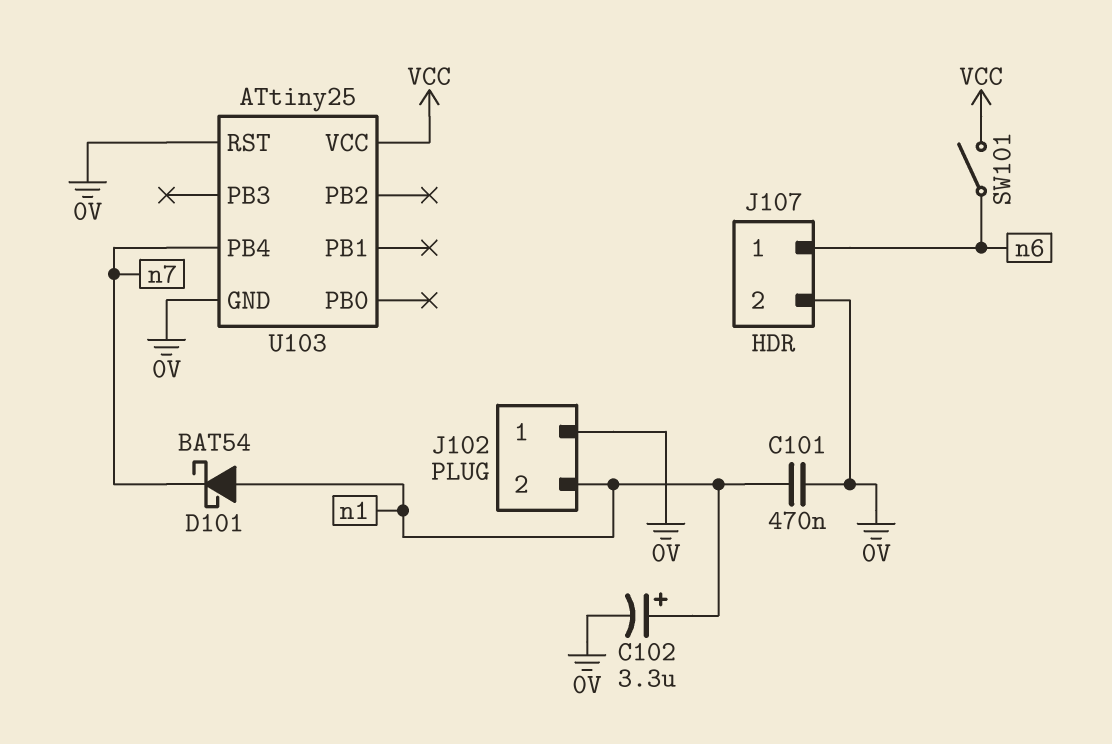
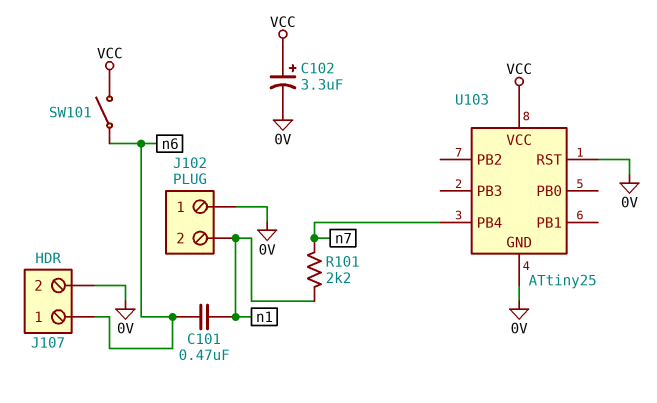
C101: 470nF (0V, n1) -> 470nF (n1, n6)
C102: 3.3uF (plus n1, minus 0V) -> 3.3uF (plus VCC, minus 0V)
D101: schottky BAT54 (A n1, K n7) -> none
R101: none -> 2.2k (n1, n7)

